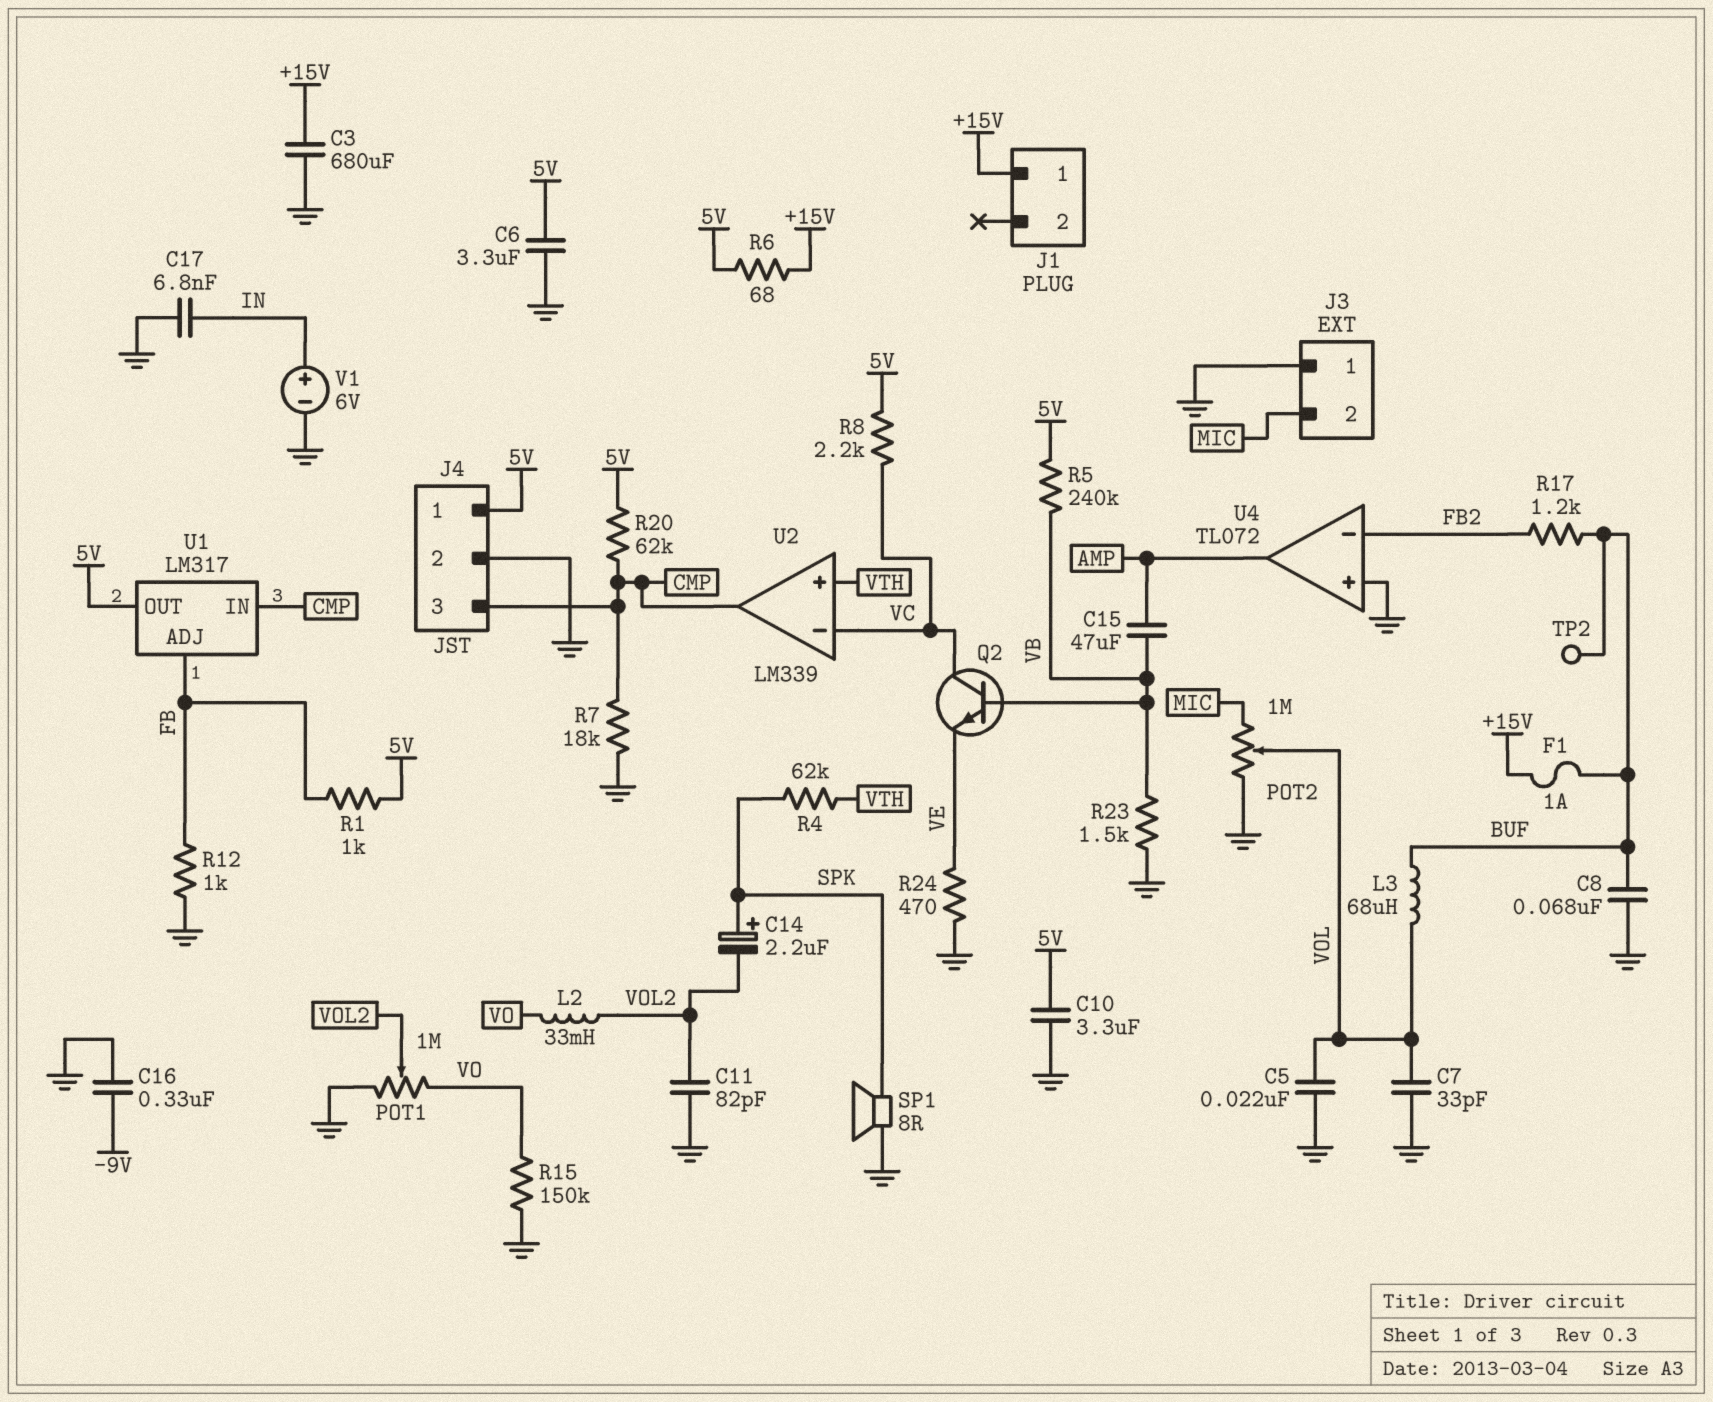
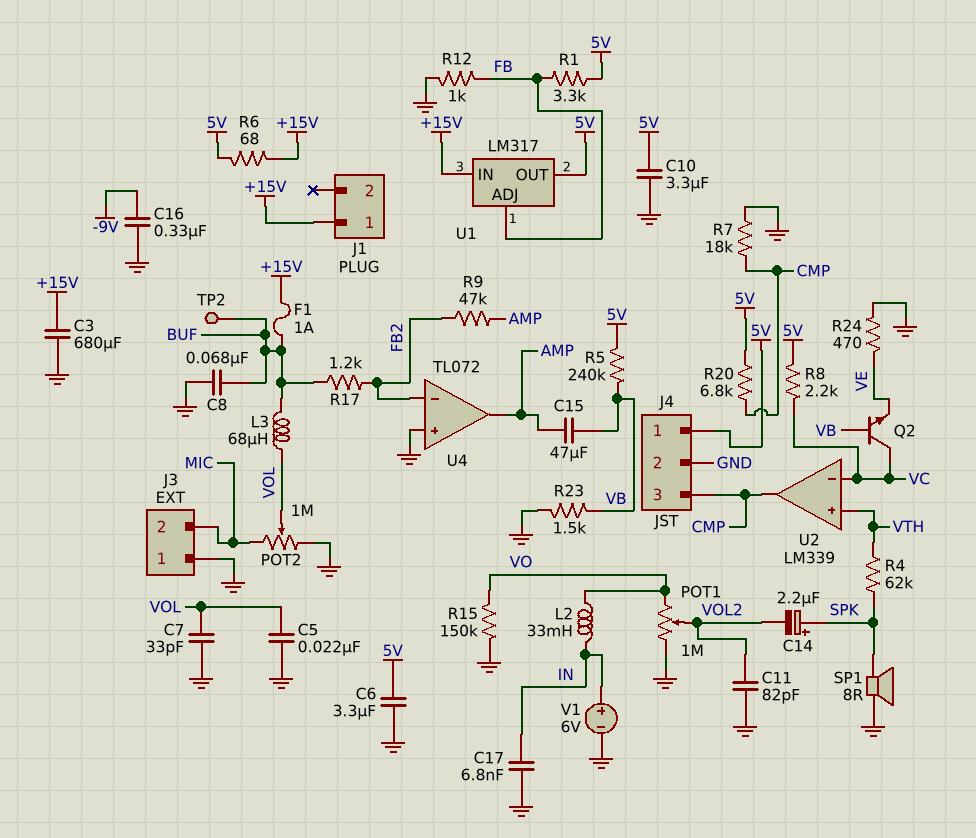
L2: 33mH (VO, VOL2) -> 33mH (IN, VO)
R1: 1k (5V, FB) -> 3.3k (5V, FB)
R9: none -> 47k (AMP, FB2)
R20: 62k (5V, CMP) -> 6.8k (5V, CMP)
U1 pin IN: CMP -> +15V

